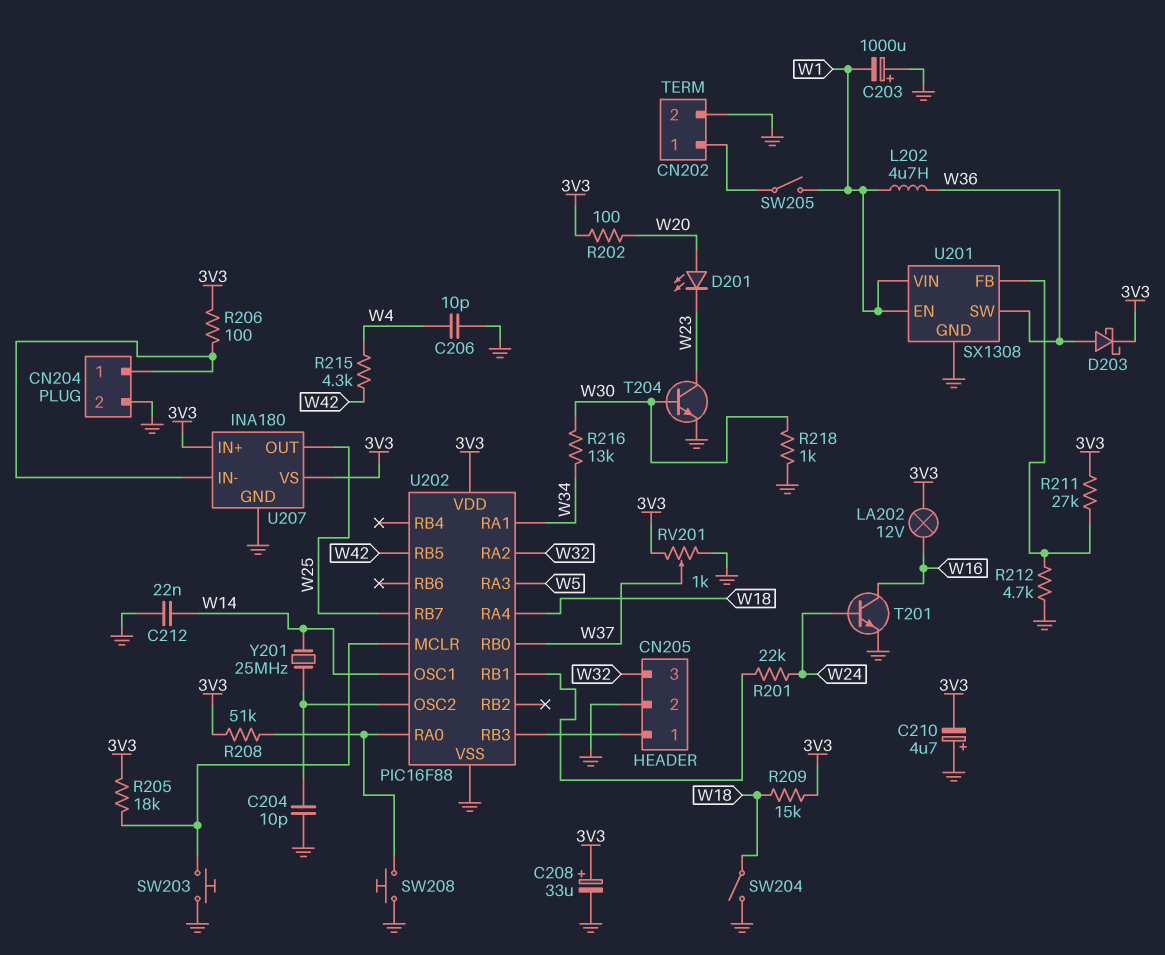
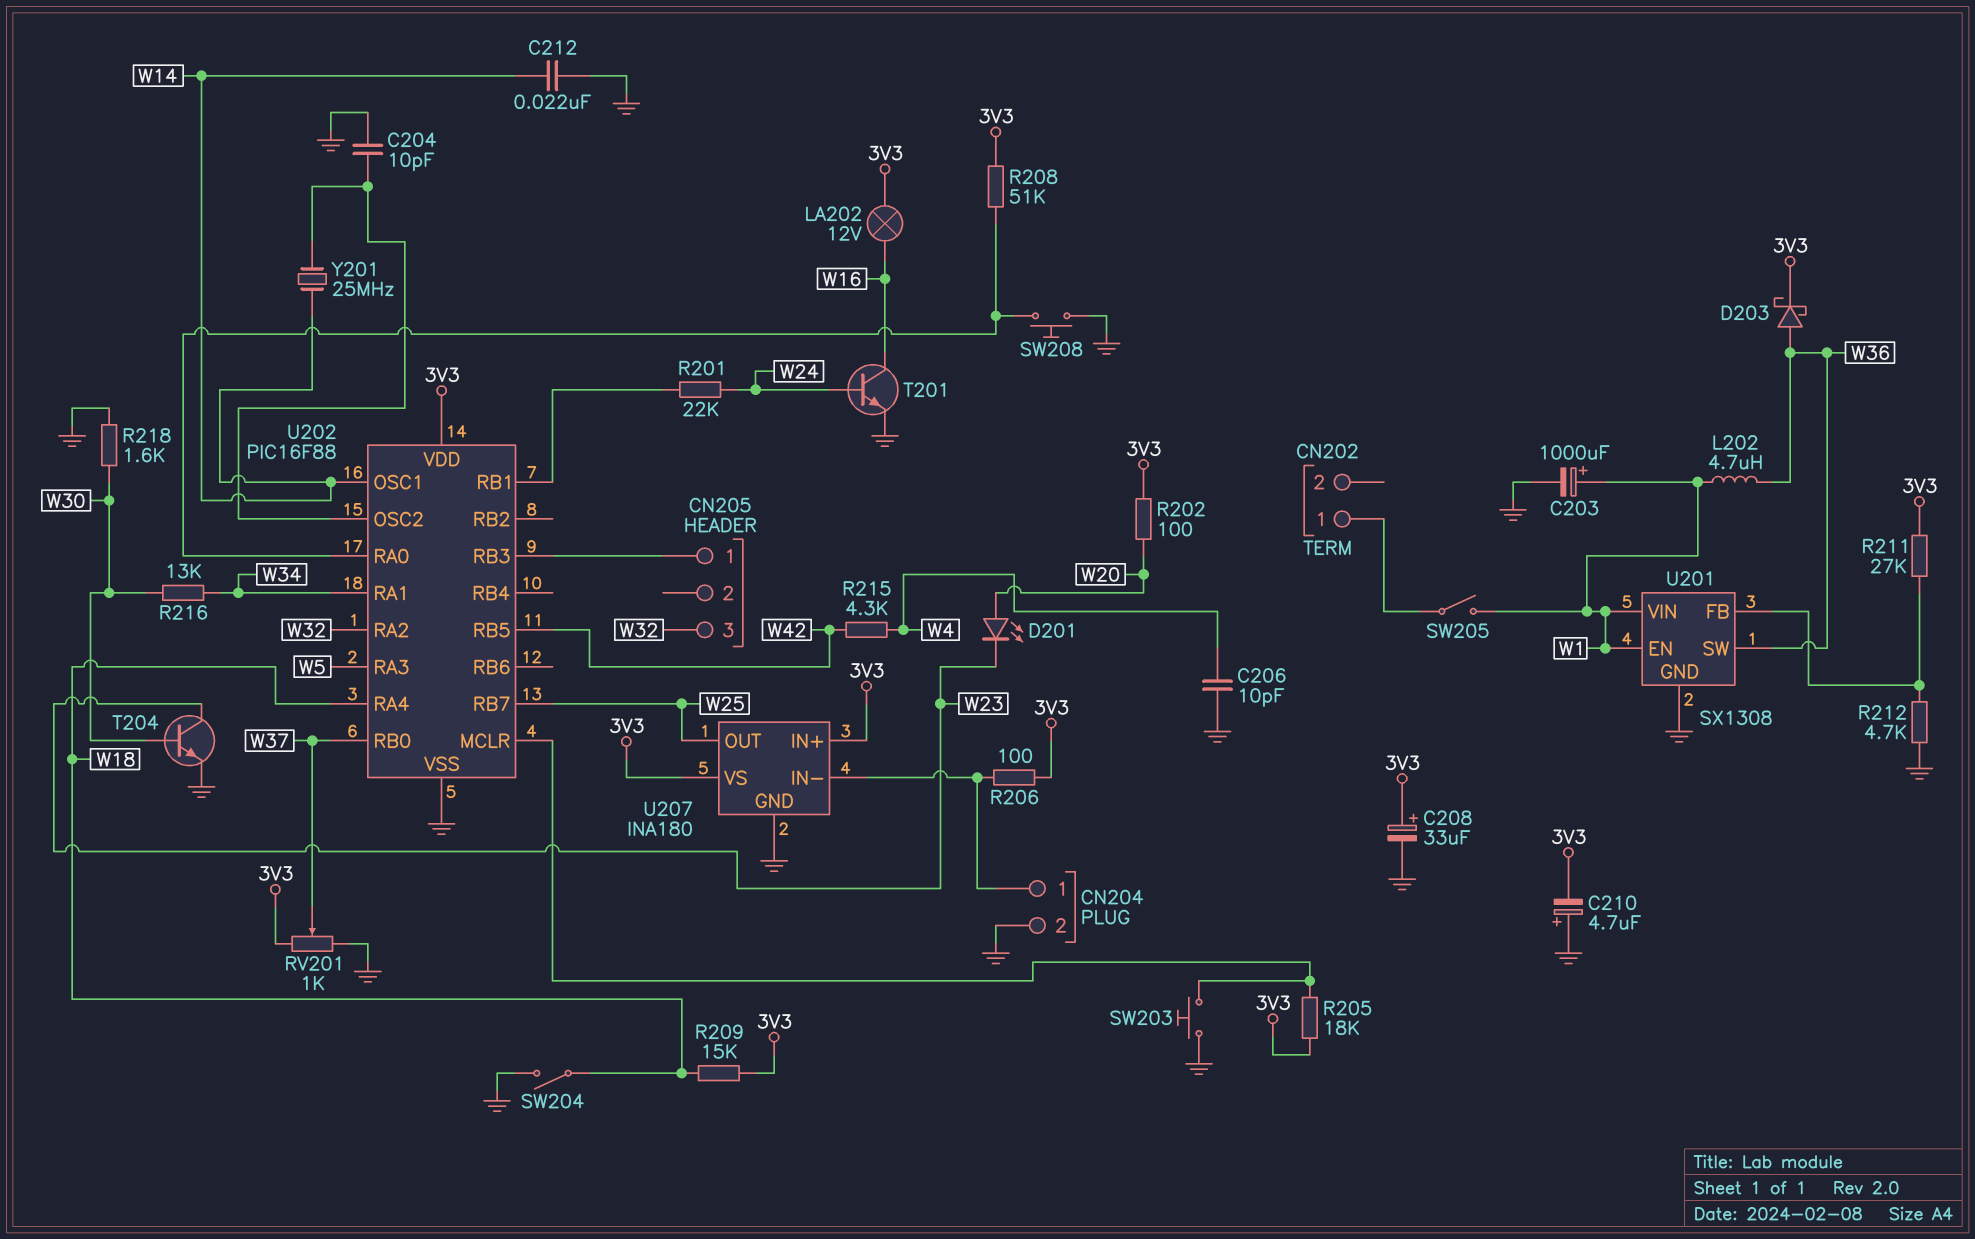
C203: 1000uF (plus GND, minus W1) -> 1000uF (plus W1, minus GND)
CN202 pin 2: GND -> none
CN205 pin 2: GND -> none
R218: 1k (GND, W30) -> 1.6k (GND, W30)

